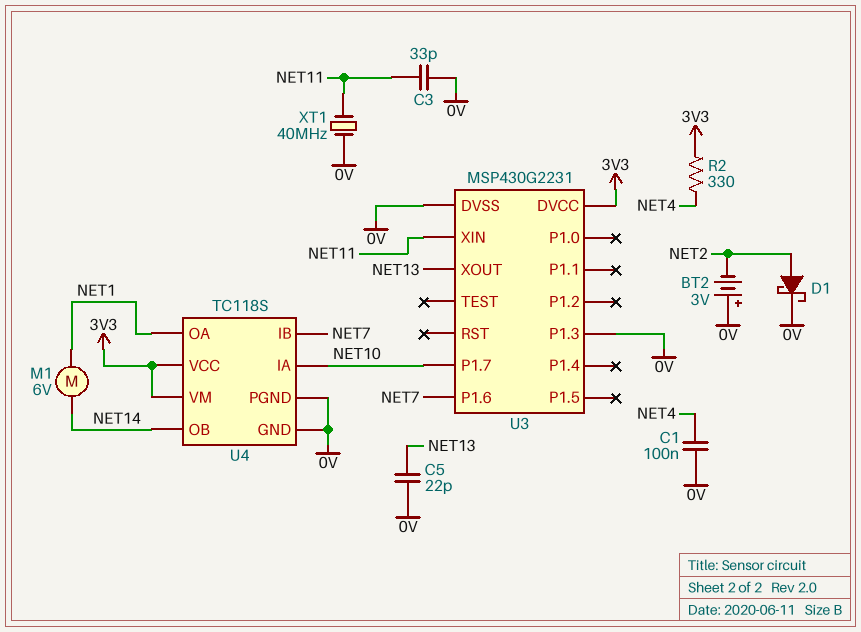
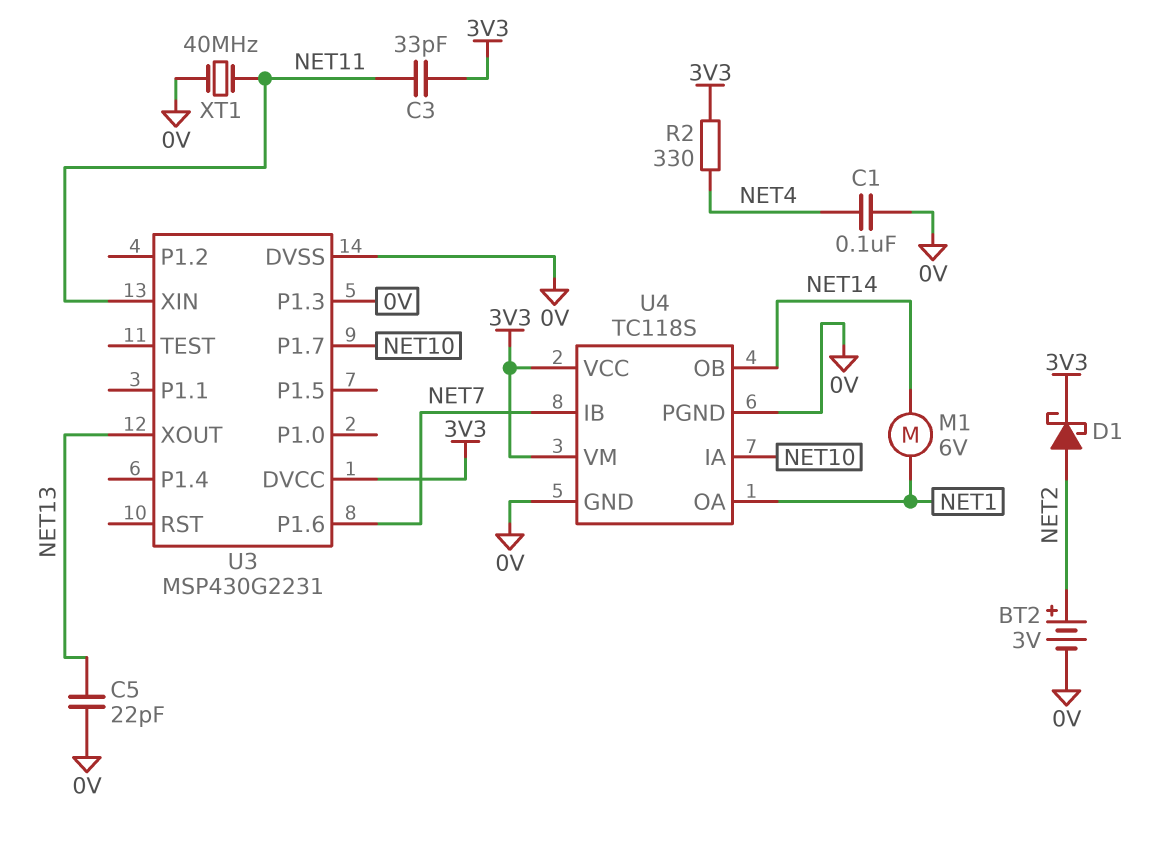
BT2: 3V (plus 0V, minus NET2) -> 3V (plus NET2, minus 0V)
C3: 33pF (0V, NET11) -> 33pF (3V3, NET11)
D1: schottky (A NET2, K 0V) -> schottky (A NET2, K 3V3)

